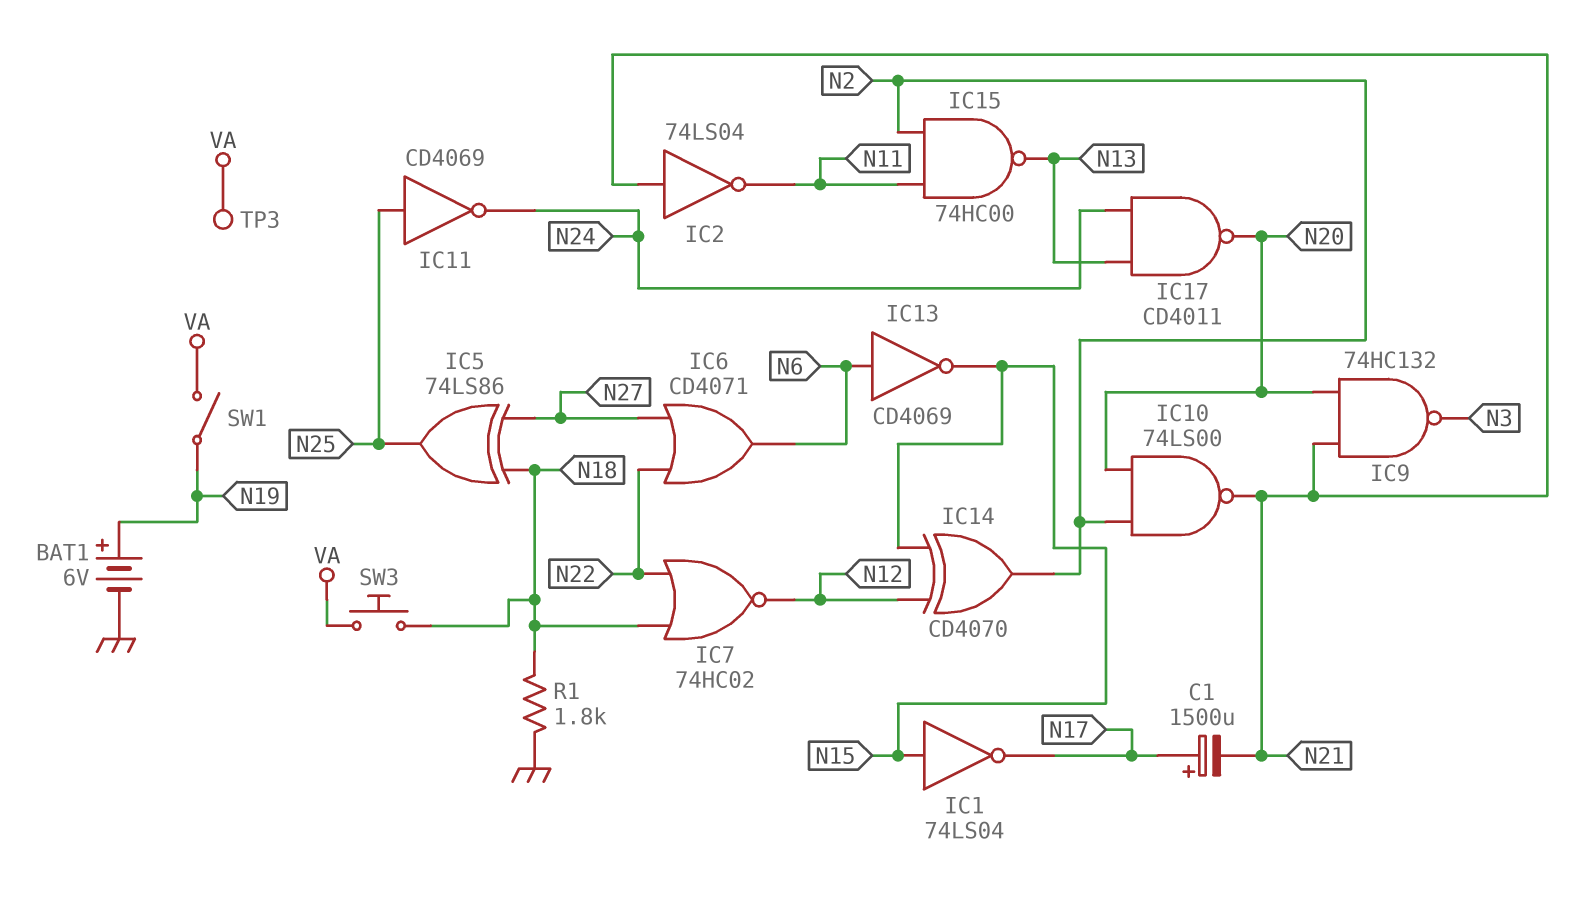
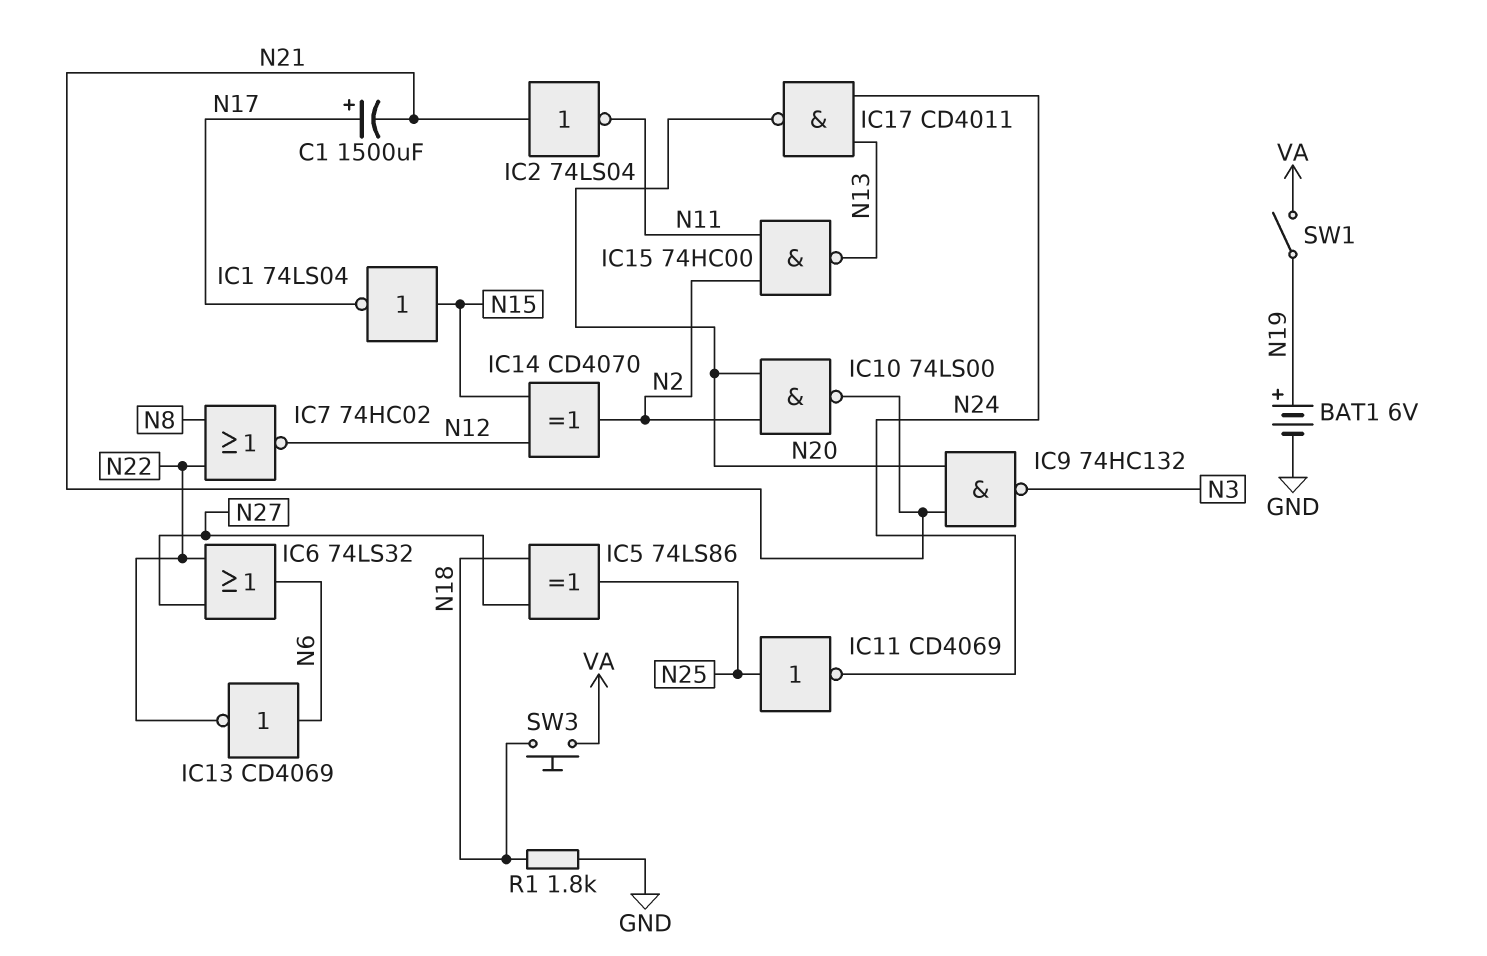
IC6: OR CD4071 (in N22, in N27, out N6) -> OR 74LS32 (in N22, in N27, out N6)
IC7: NOR 74HC02 (in N18, in N22, out N12) -> NOR 74HC02 (in N8, in N22, out N12)
IC13: NOT CD4069 (in N6, out N15) -> NOT CD4069 (in N6, out N22)
TP3: test point (VA) -> none

